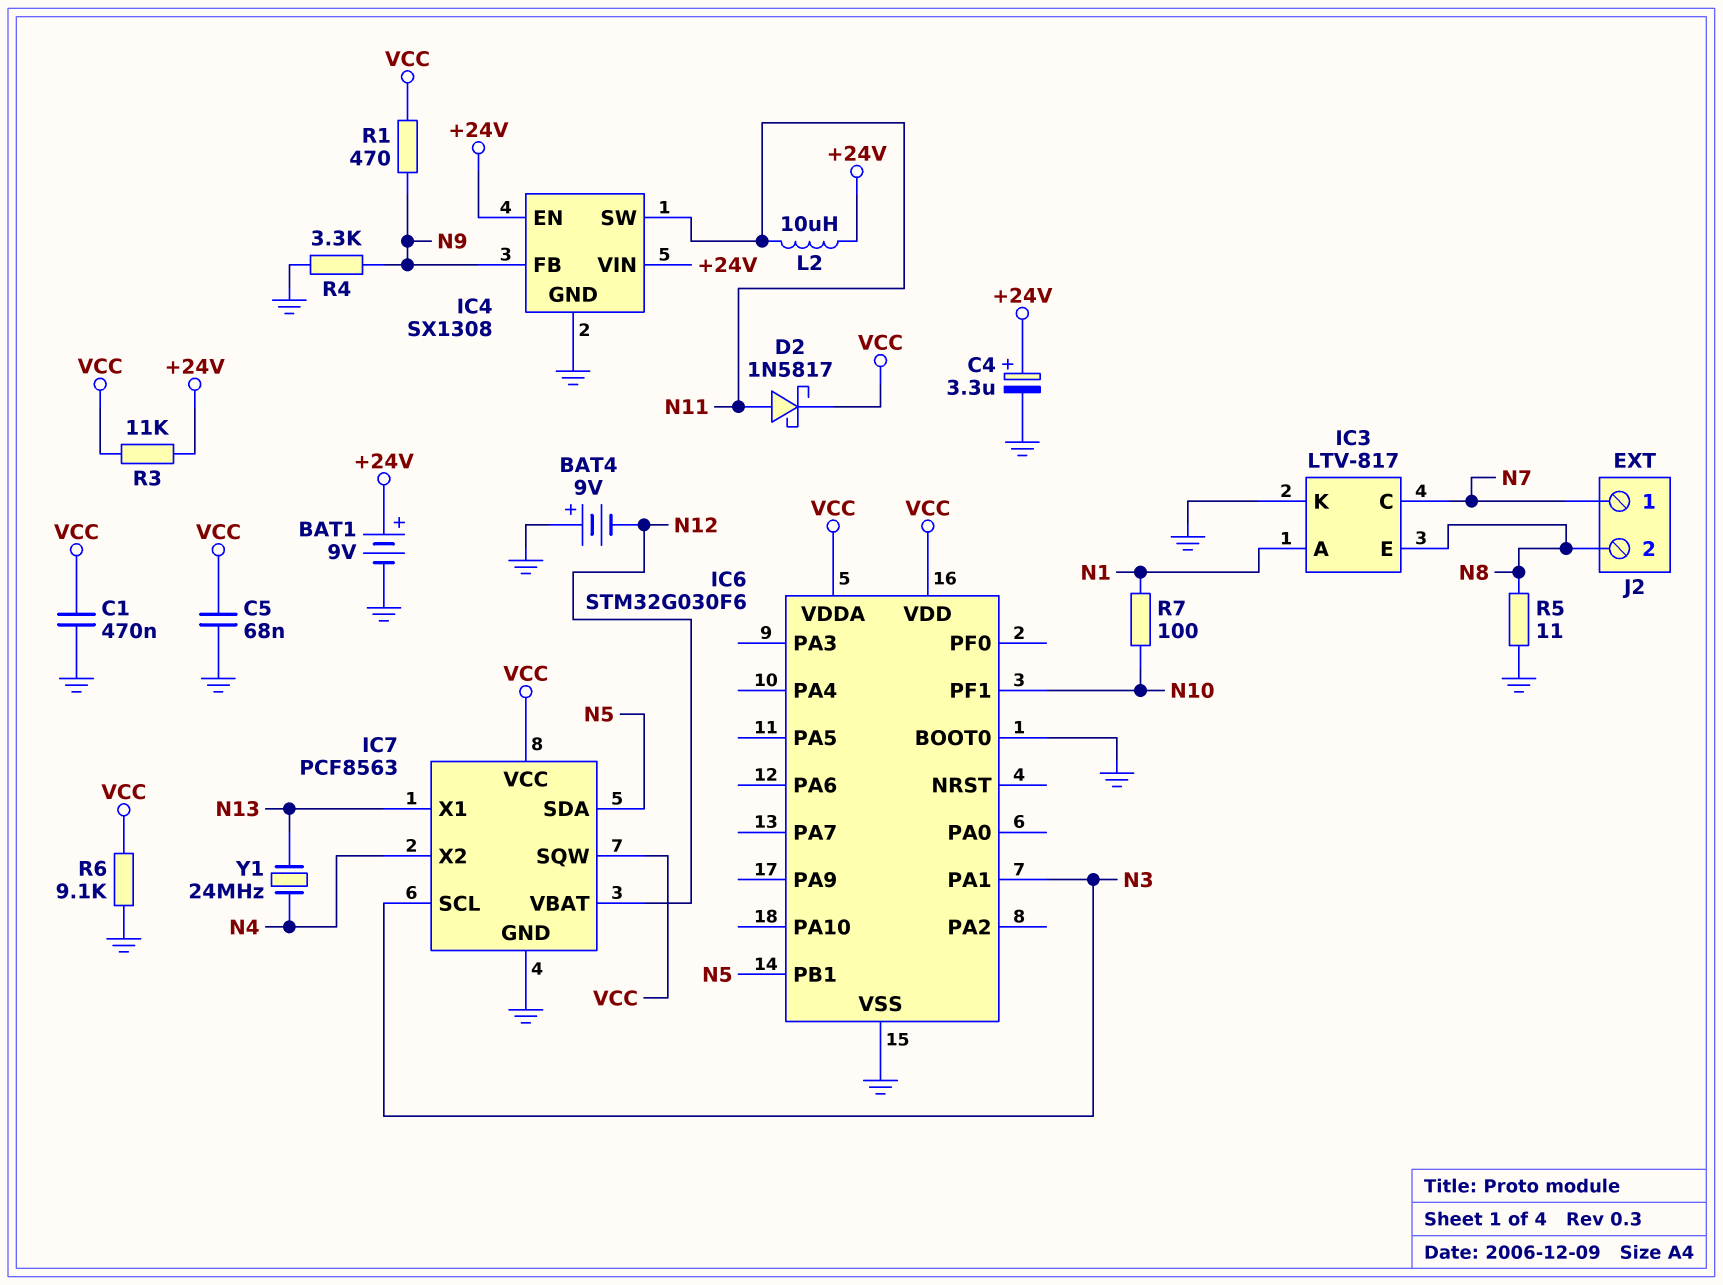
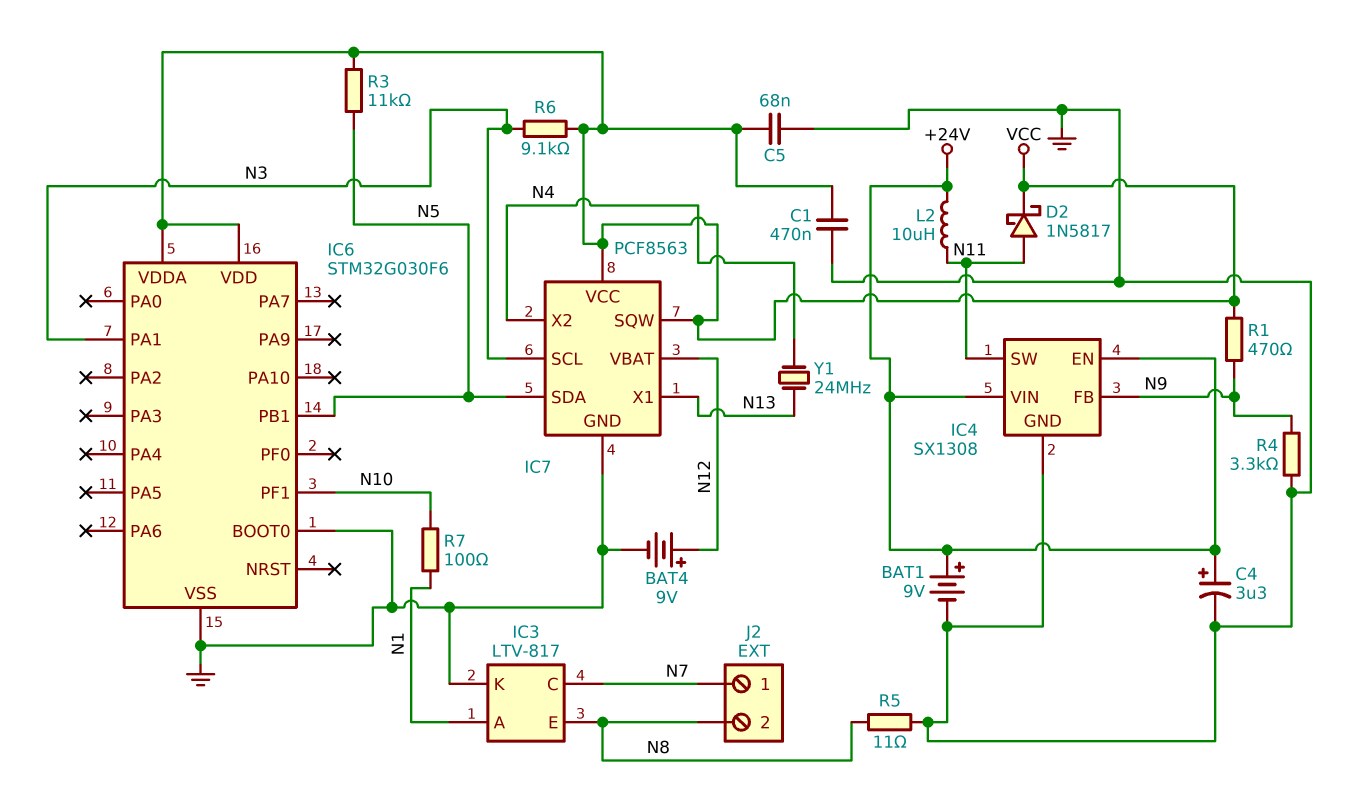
BAT4: 9V (plus GND, minus N12) -> 9V (plus N12, minus GND)
R3: 11k (+24V, VCC) -> 11k (N5, VCC)
R6: 9.1k (GND, VCC) -> 9.1k (N3, VCC)

